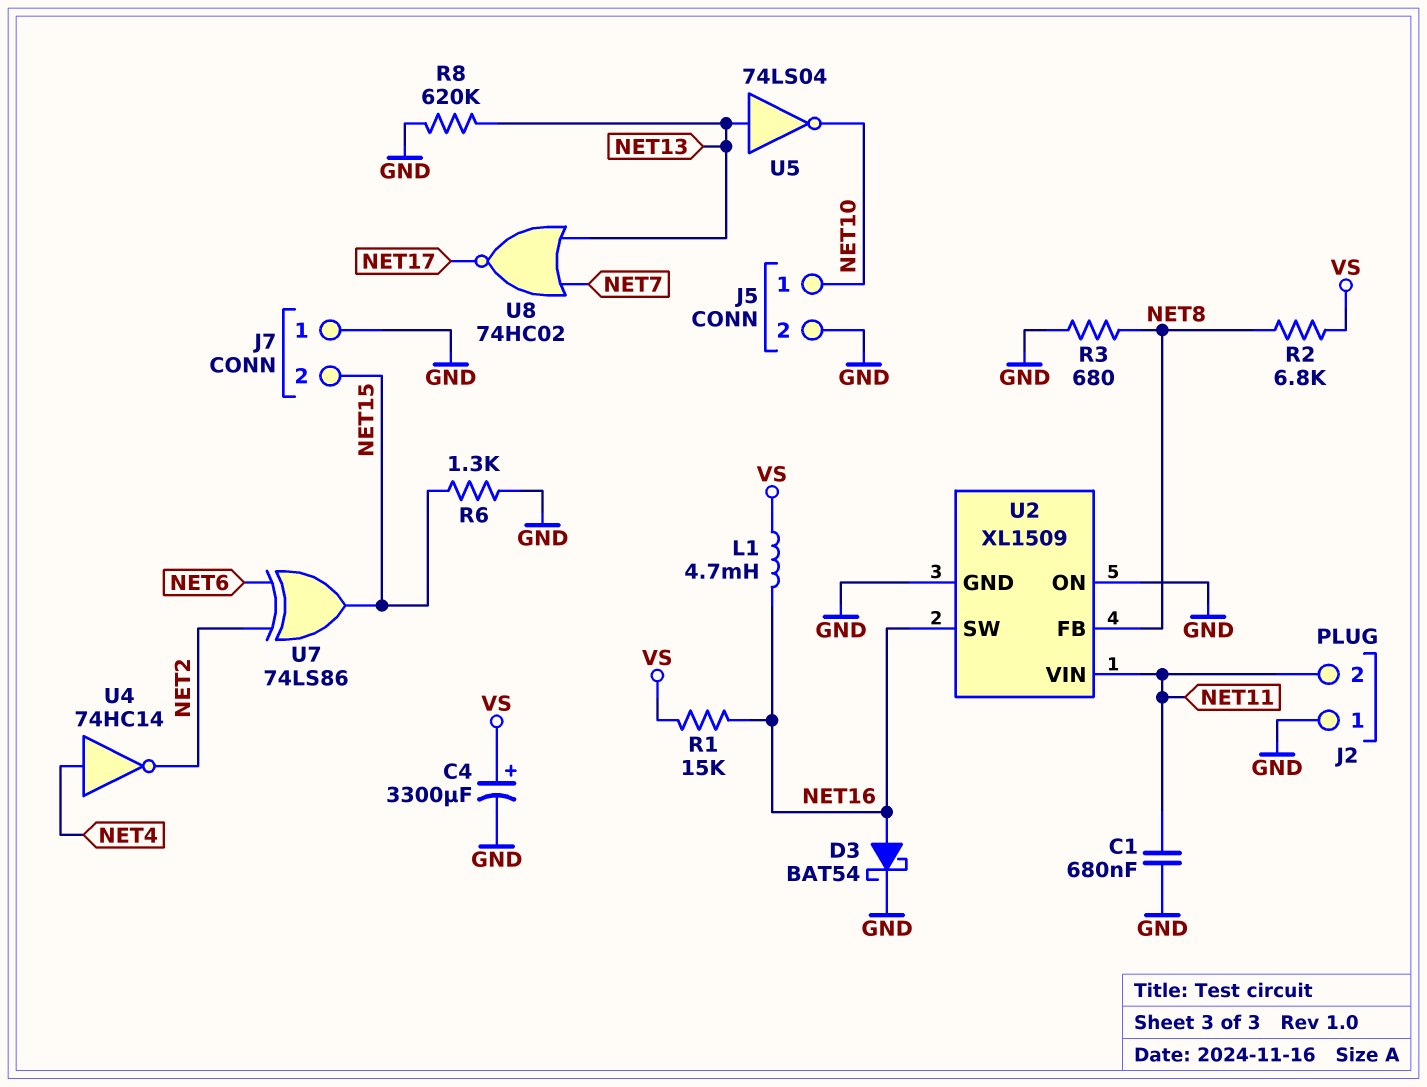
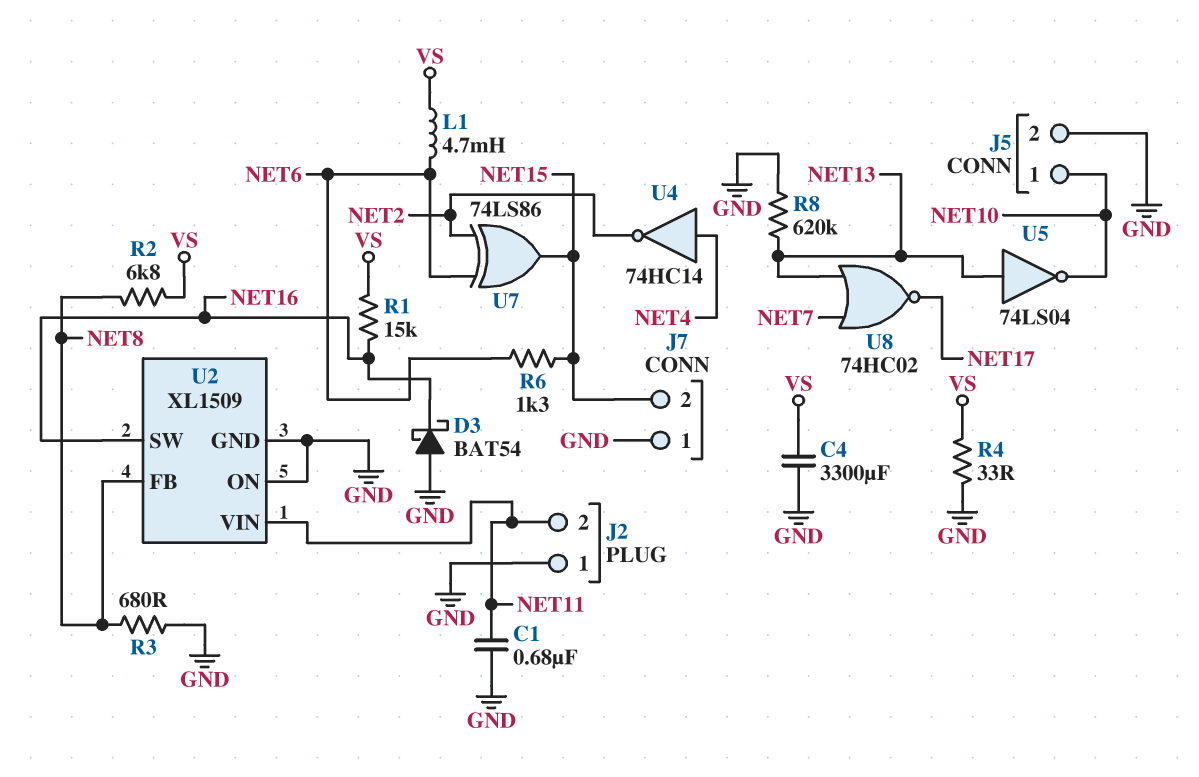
C4: 3300uF (plus VS, minus GND) -> 3300uF (GND, VS)
D3: schottky BAT54 (A NET16, K GND) -> schottky BAT54 (A GND, K NET16)
L1: 4.7mH (NET16, VS) -> 4.7mH (NET6, VS)
R4: none -> 33 (GND, VS)
R6: 1.3k (GND, NET15) -> 1.3k (NET6, NET15)

